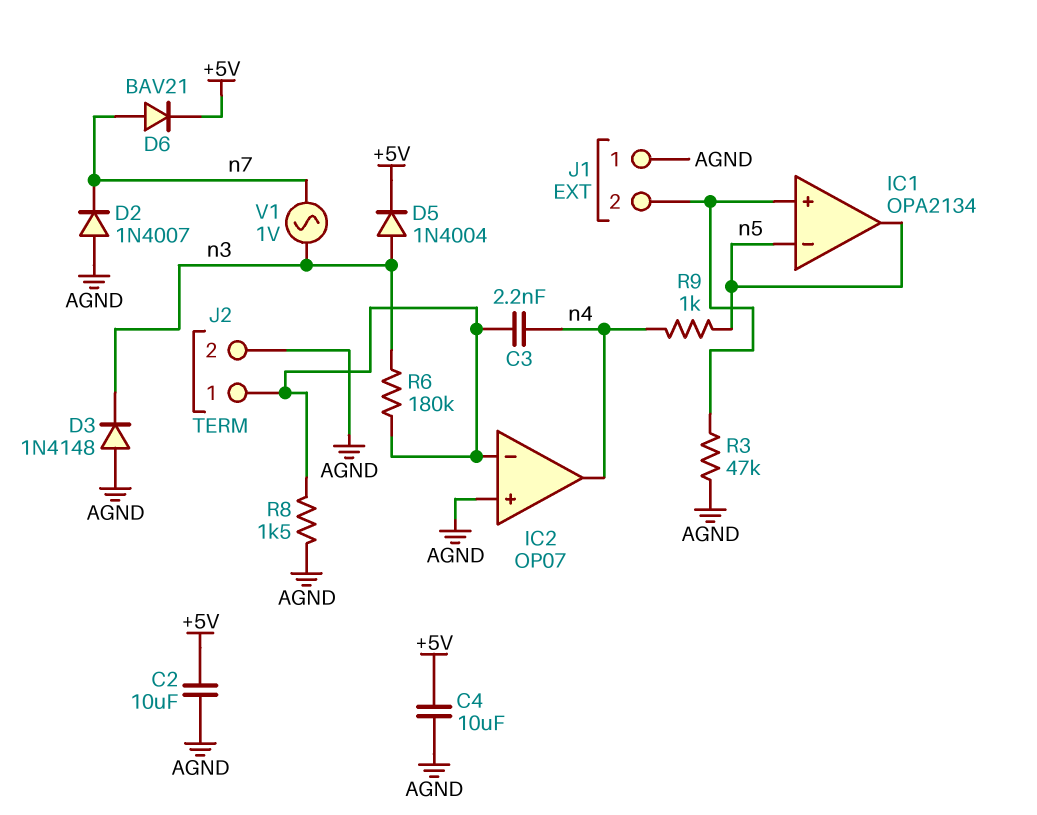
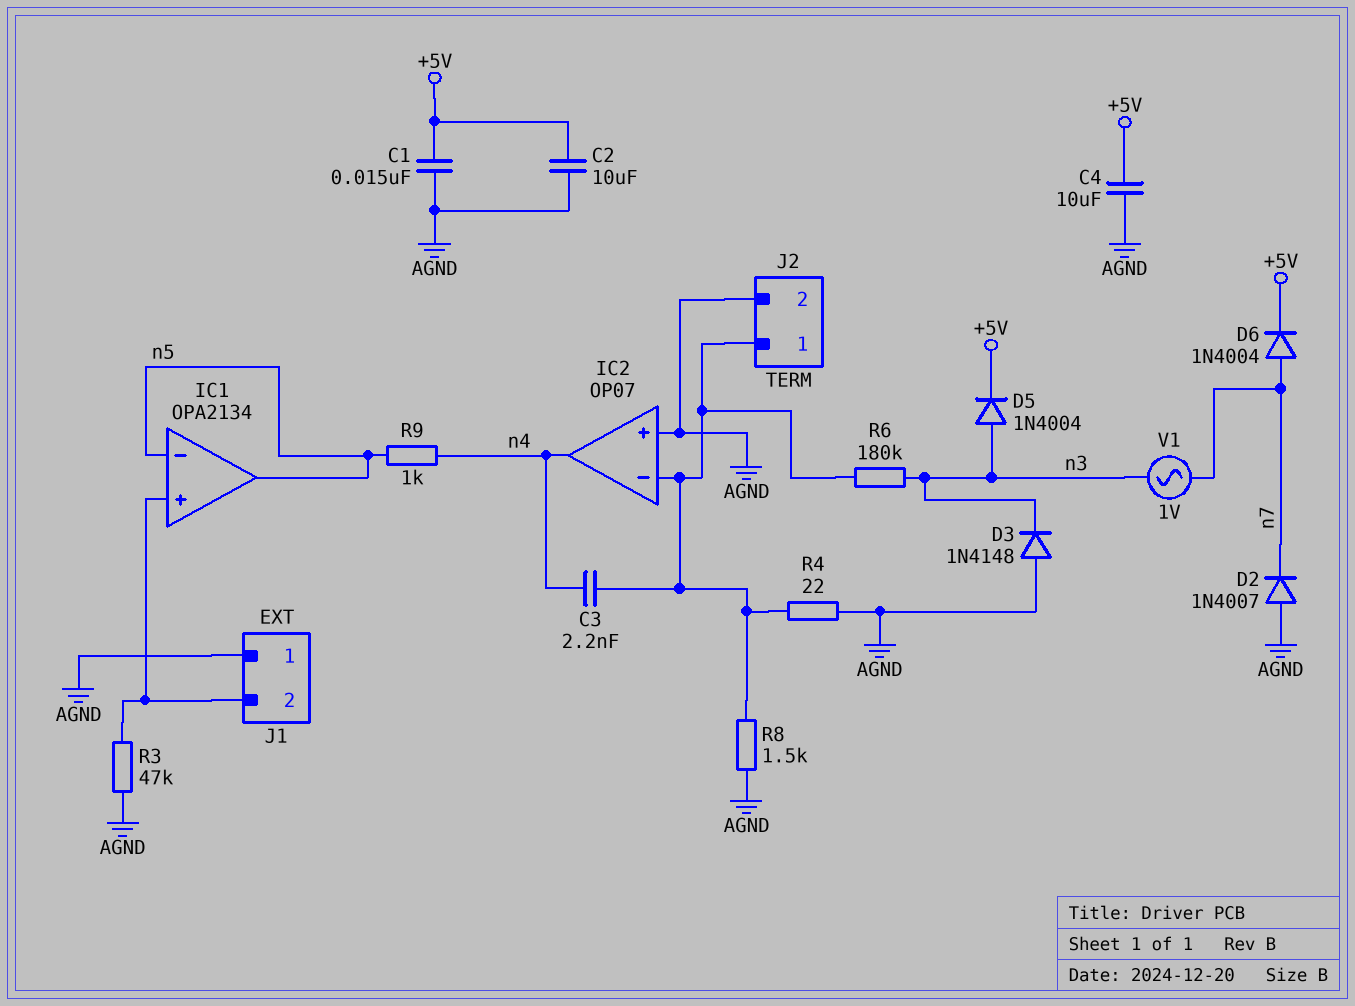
C1: none -> 15nF (+5V, AGND)
D6: diode BAV21 (A n7, K +5V) -> diode 1N4004 (A n7, K +5V)
R4: none -> 22 (AGND, IC2/in-)

